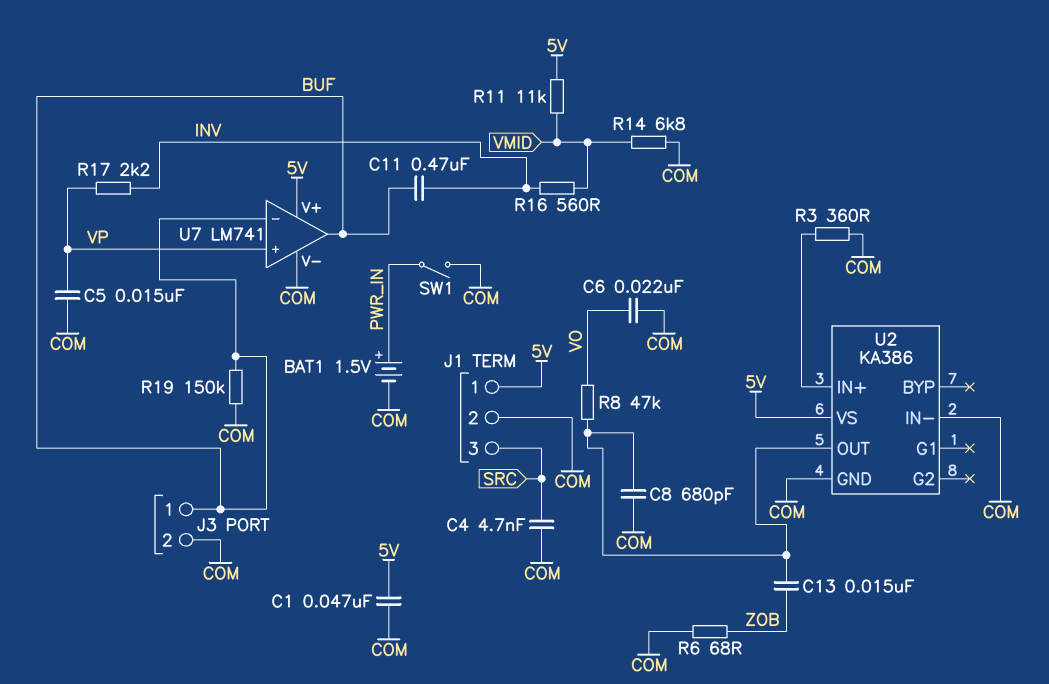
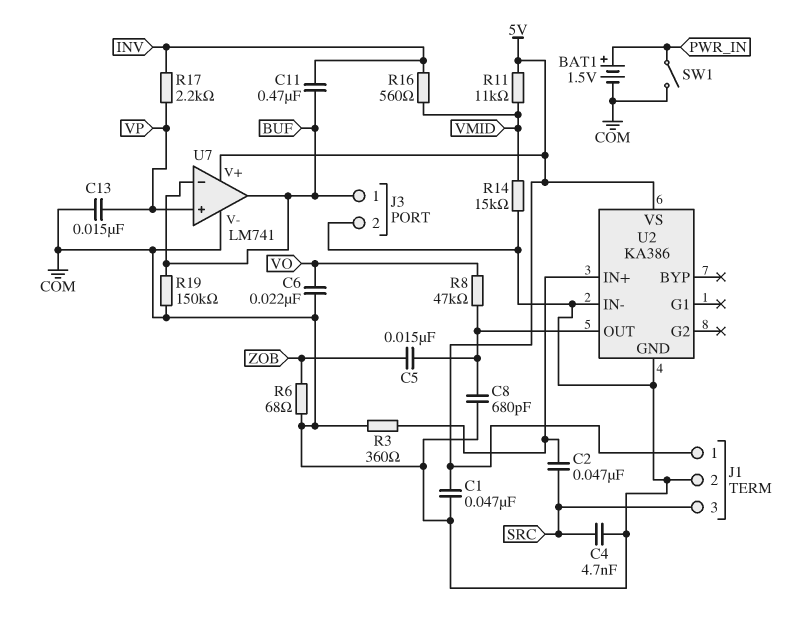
C2: none -> 47nF (SRC, U2/IN+)
C5: 15nF (COM, VP) -> 15nF (U2/OUT, ZOB)
C13: 15nF (U2/OUT, ZOB) -> 15nF (COM, VP)
R14: 6.8k (COM, VMID) -> 15k (COM, VMID)

